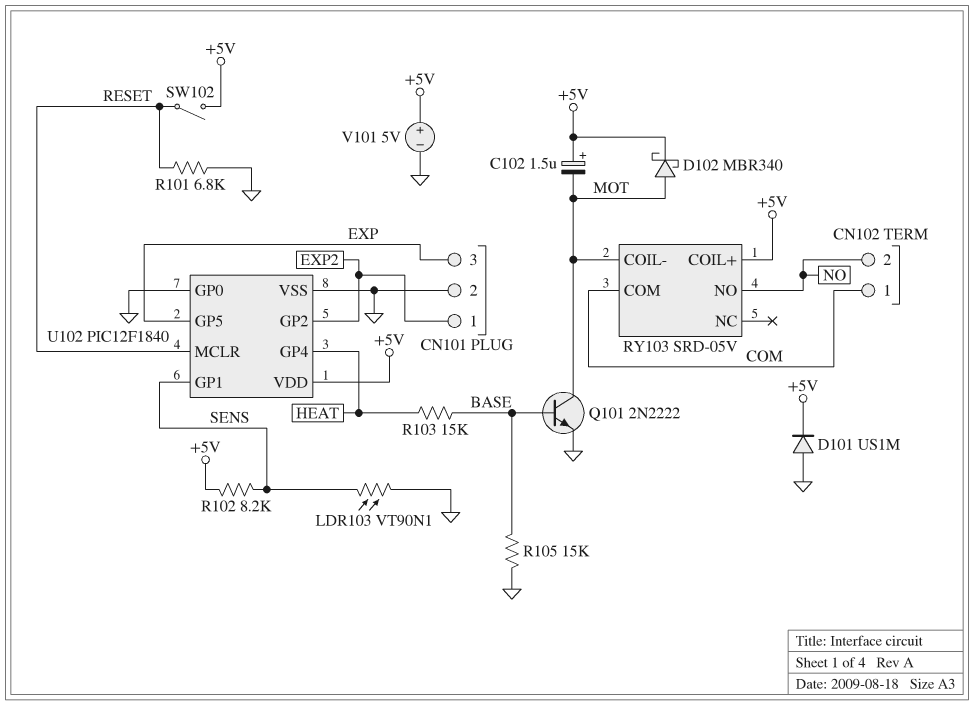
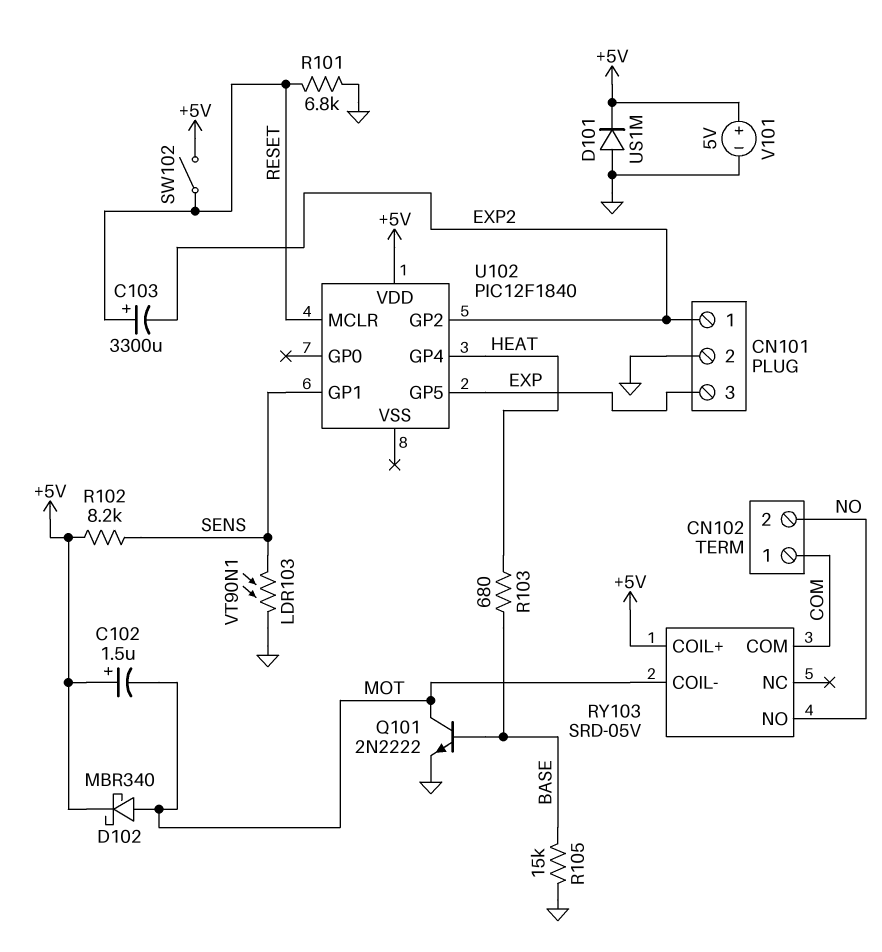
C103: none -> 3300uF (plus RESET, minus EXP2)
R103: 15k (BASE, HEAT) -> 680 (BASE, HEAT)
U102 pin GP0: GND -> none
U102 pin VSS: GND -> none

